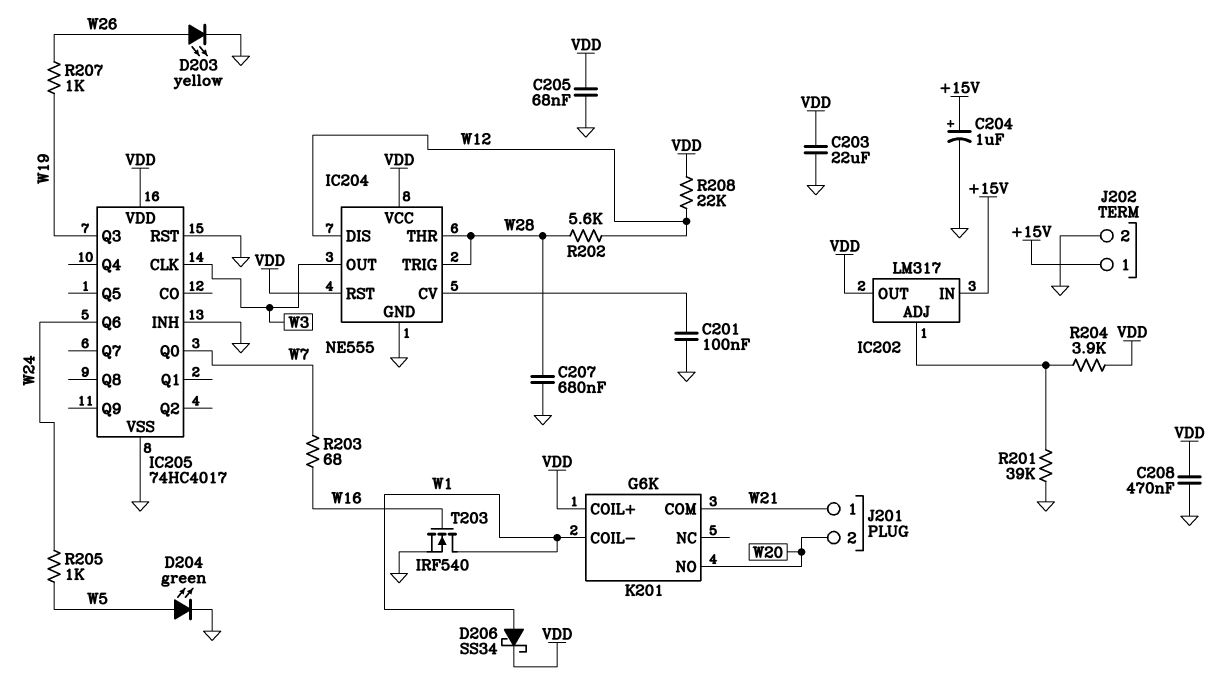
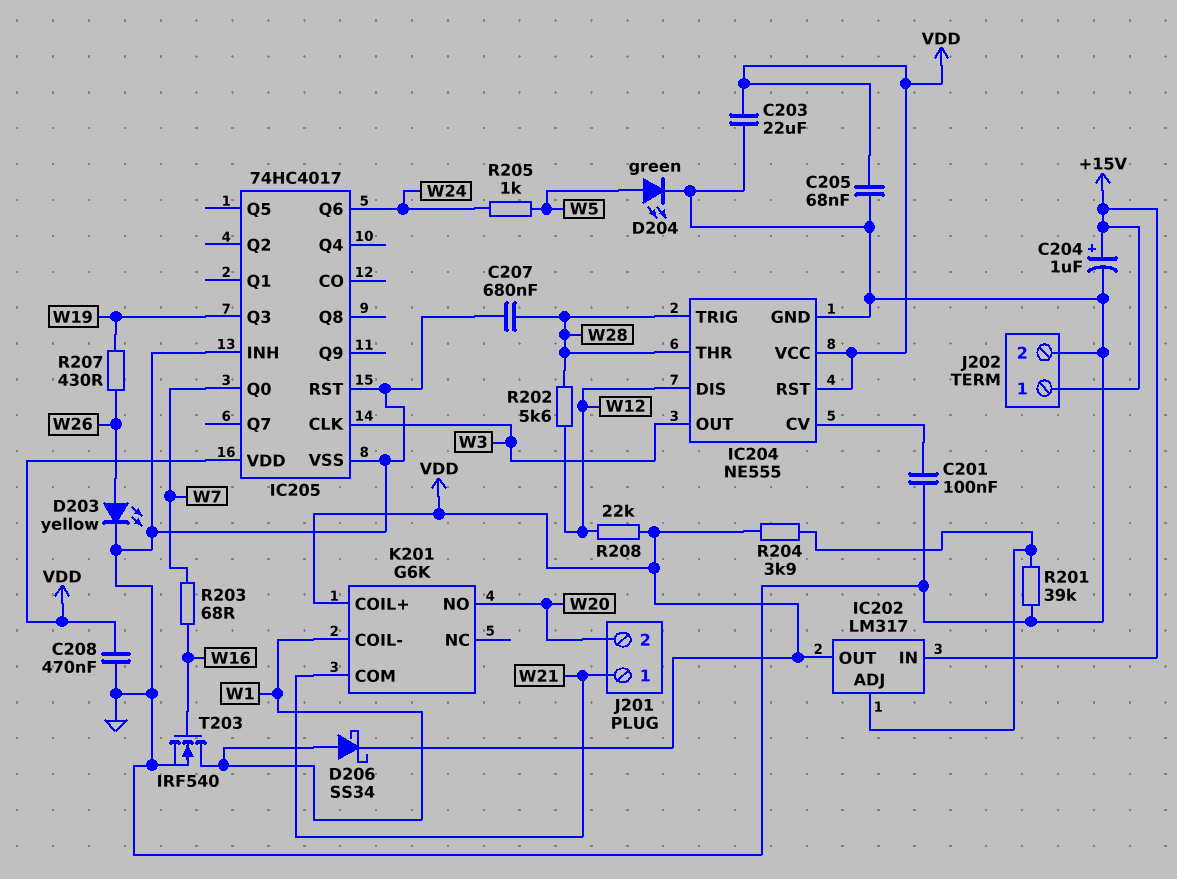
R207: 1k (W19, W26) -> 430 (W19, W26)

